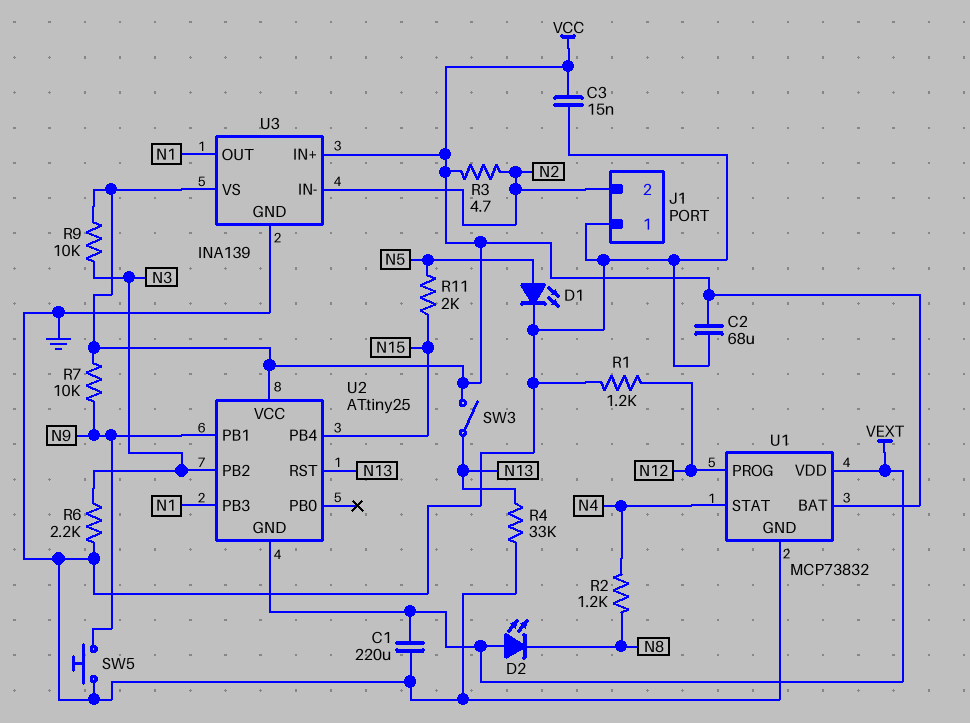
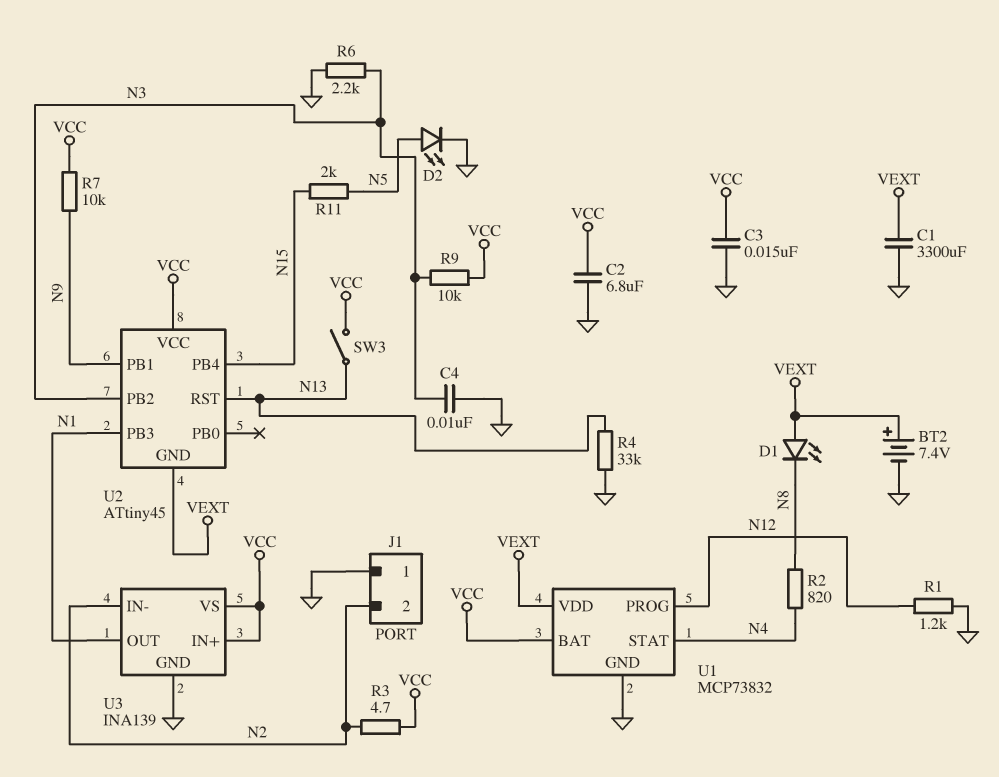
BT2: none -> 7.4V (plus VEXT, minus GND)
C1: 220uF (GND, VEXT) -> 3300uF (GND, VEXT)
C2: 68uF (GND, VCC) -> 6.8uF (GND, VCC)
C4: none -> 10nF (GND, N3)
D1: LED (A N5, K GND) -> LED (A VEXT, K N8)
D2: LED (A VEXT, K N8) -> LED (A N5, K GND)
R2: 1.2k (N4, N8) -> 820 (N4, N8)
SW5: button (GND, N9) -> none
U2: ATtiny25 -> ATtiny45

